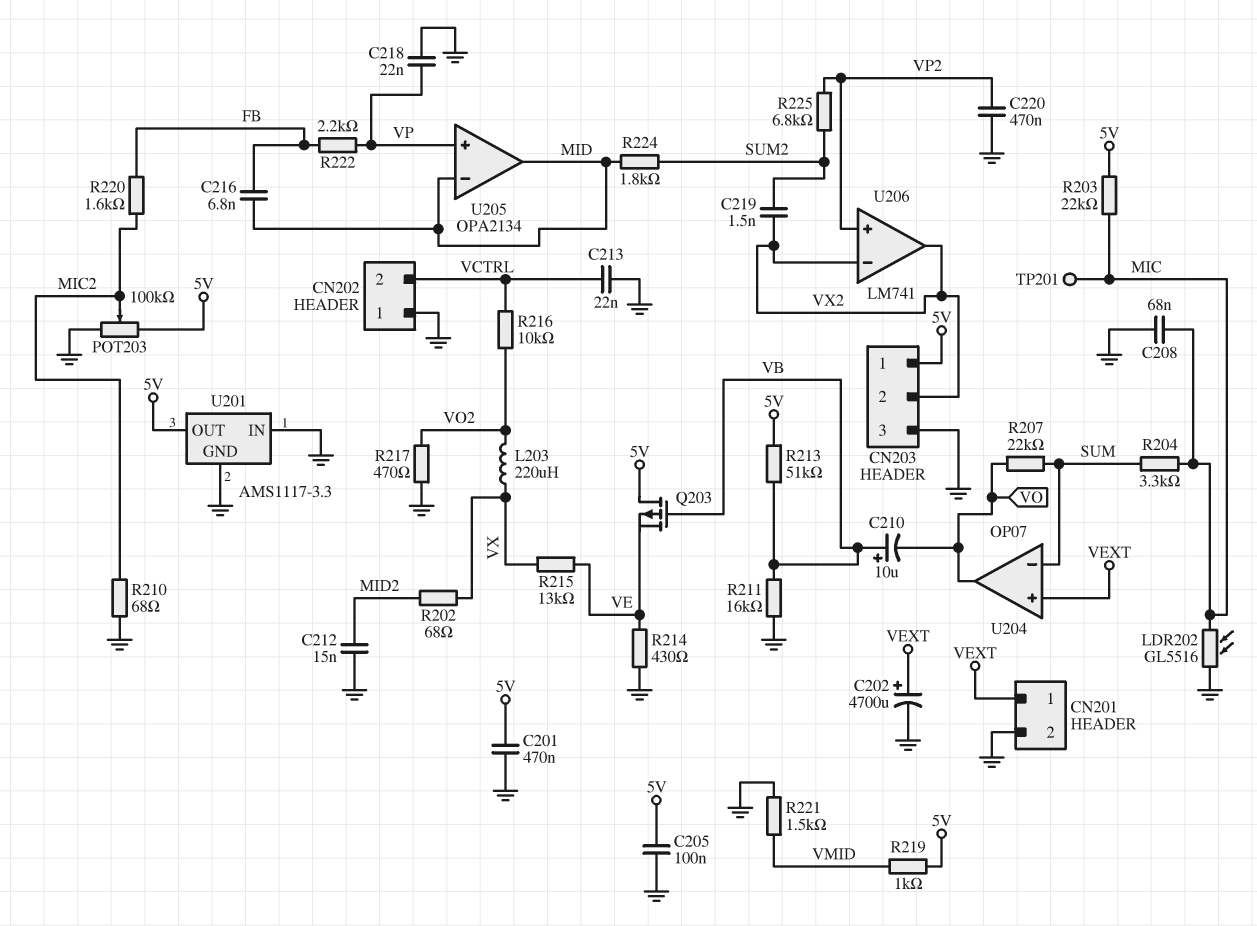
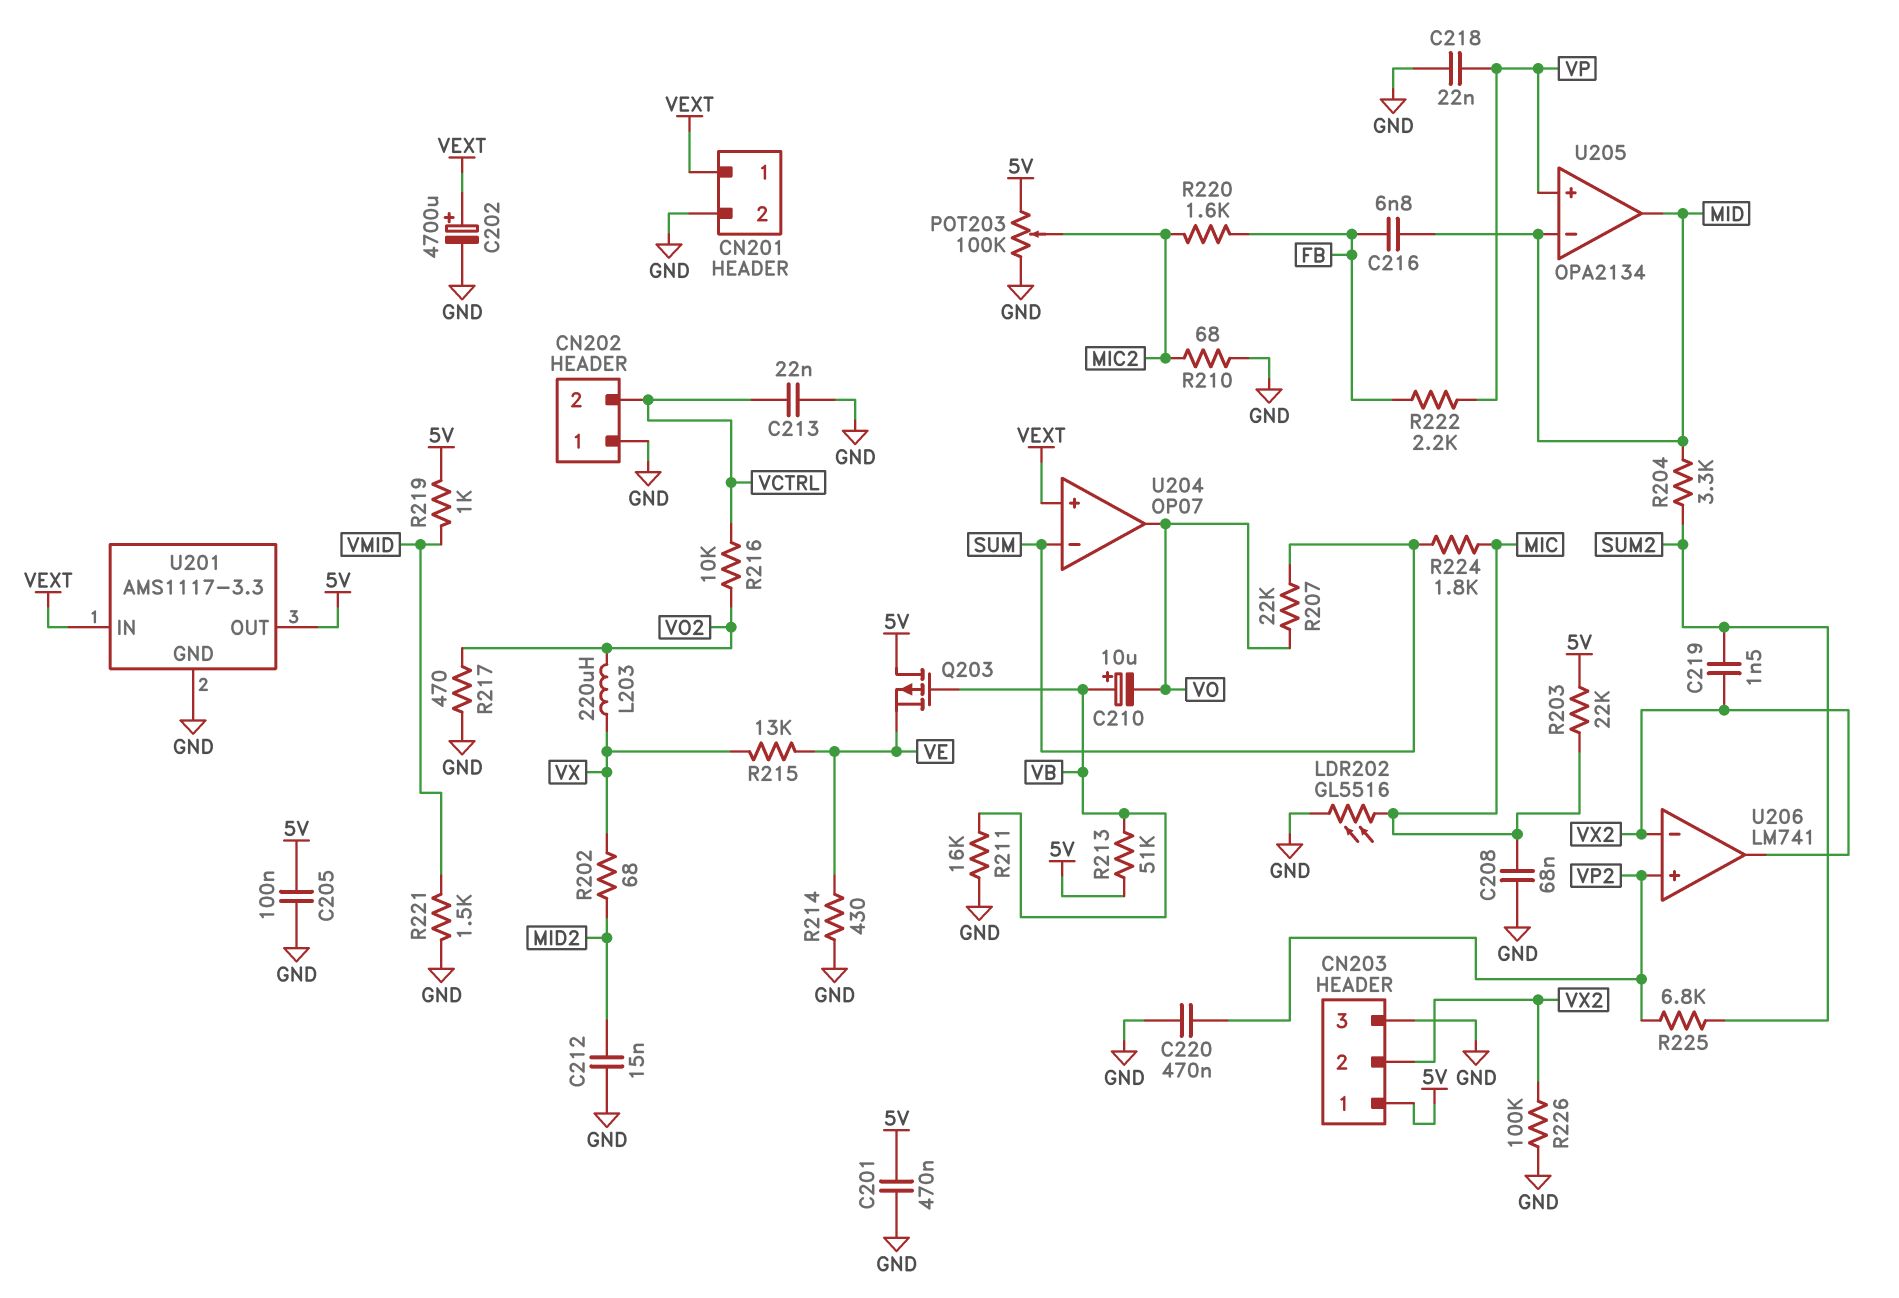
R204: 3.3k (MIC, SUM) -> 3.3k (MID, SUM2)
R224: 1.8k (MID, SUM2) -> 1.8k (MIC, SUM)
R226: none -> 100k (GND, VX2)
TP201: test point (MIC) -> none
U201 pin IN: GND -> VEXT

